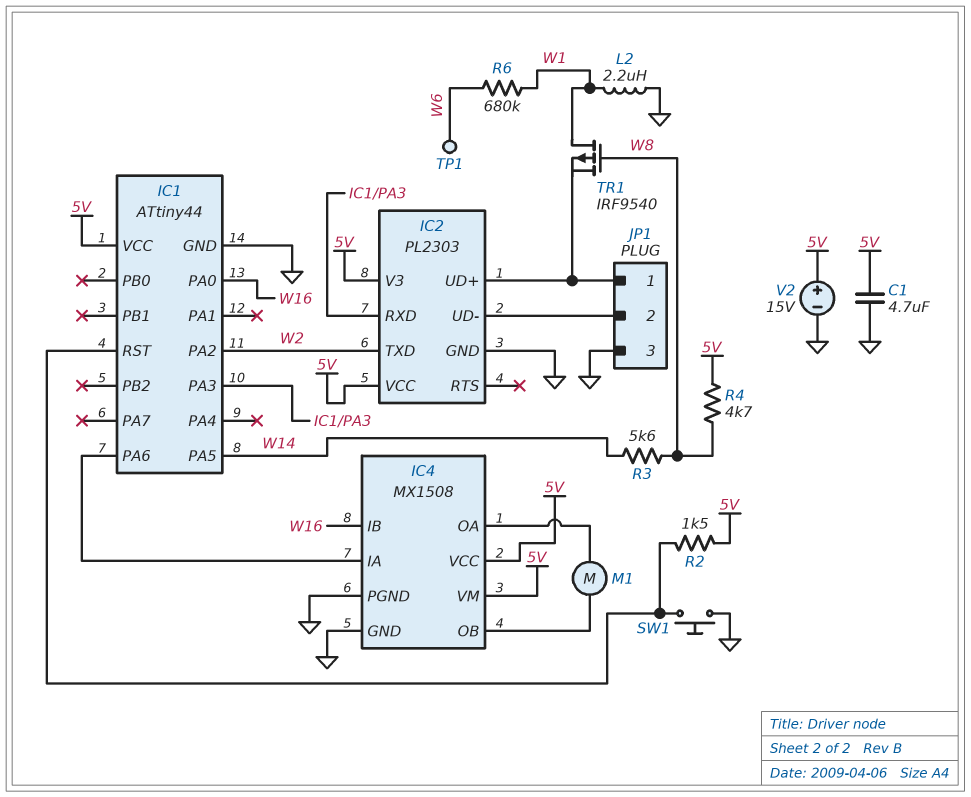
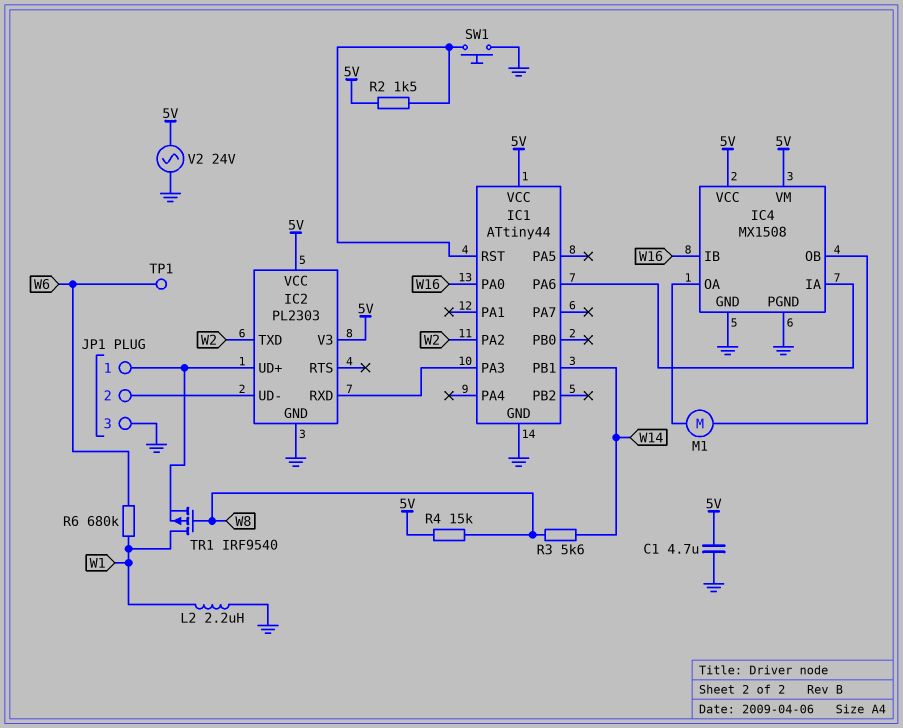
IC1 pin PA5: W14 -> none
IC1 pin PB1: none -> W14
R4: 4.7k (5V, W8) -> 15k (5V, W8)
V2: 15V (plus 5V, minus GND) -> AC 24V (5V, GND)

